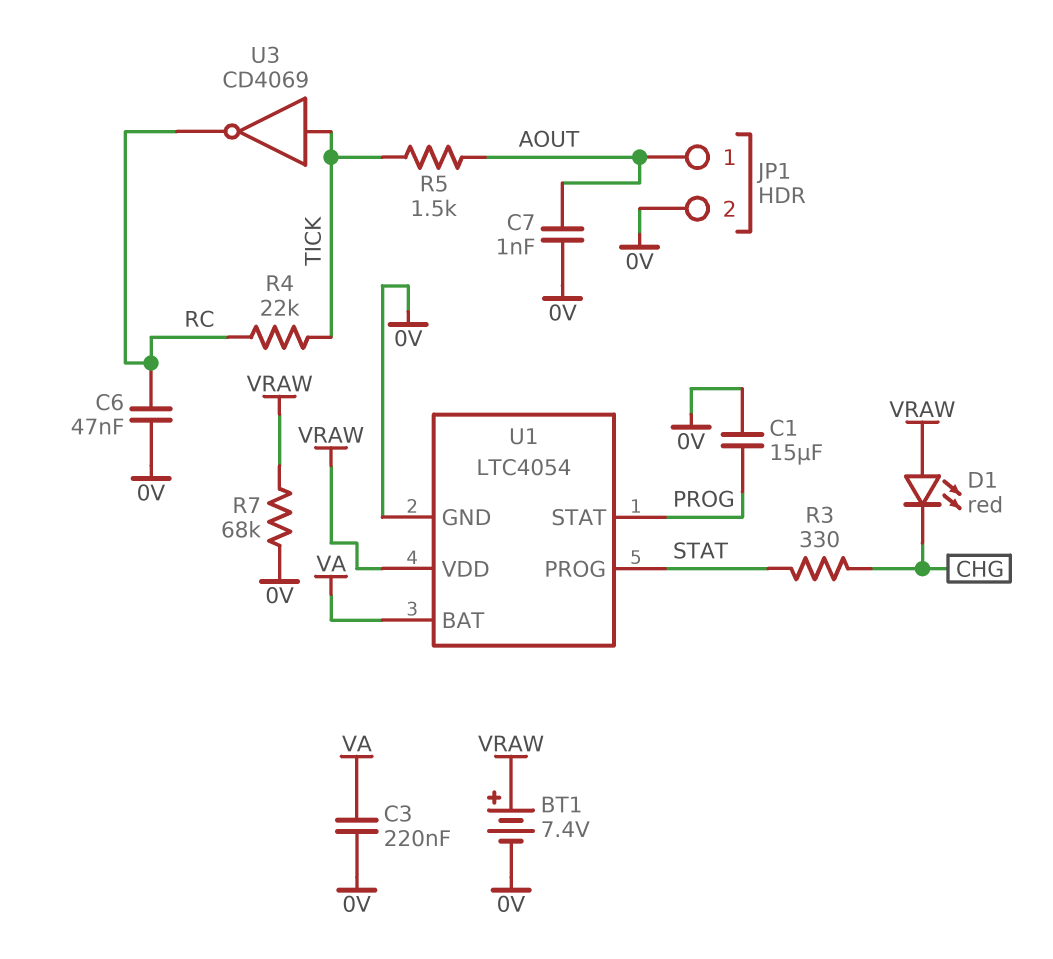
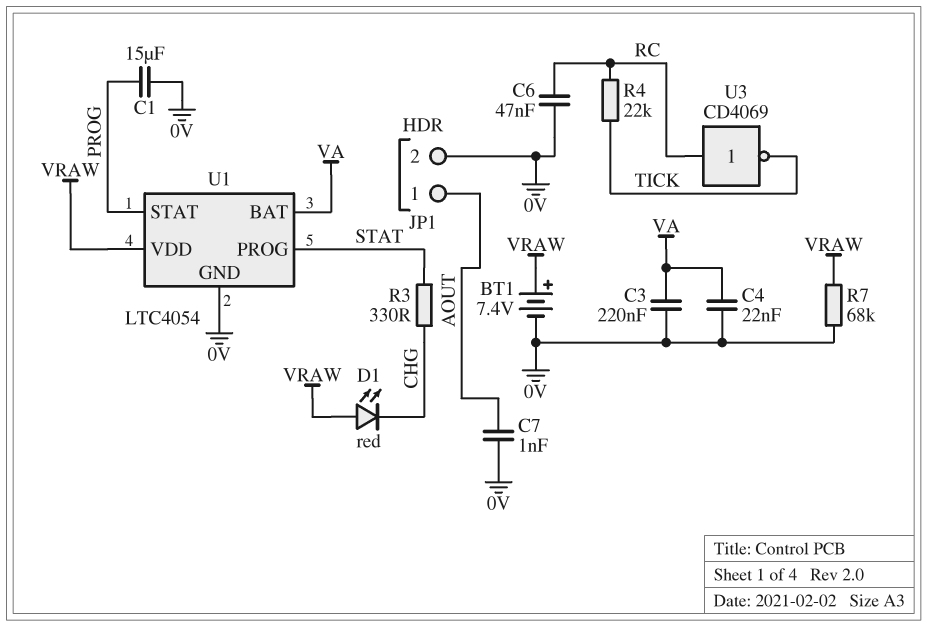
C4: none -> 22nF (0V, VA)
R5: 1.5k (AOUT, TICK) -> none
U3: NOT CD4069 (in TICK, out RC) -> NOT CD4069 (in RC, out TICK)

